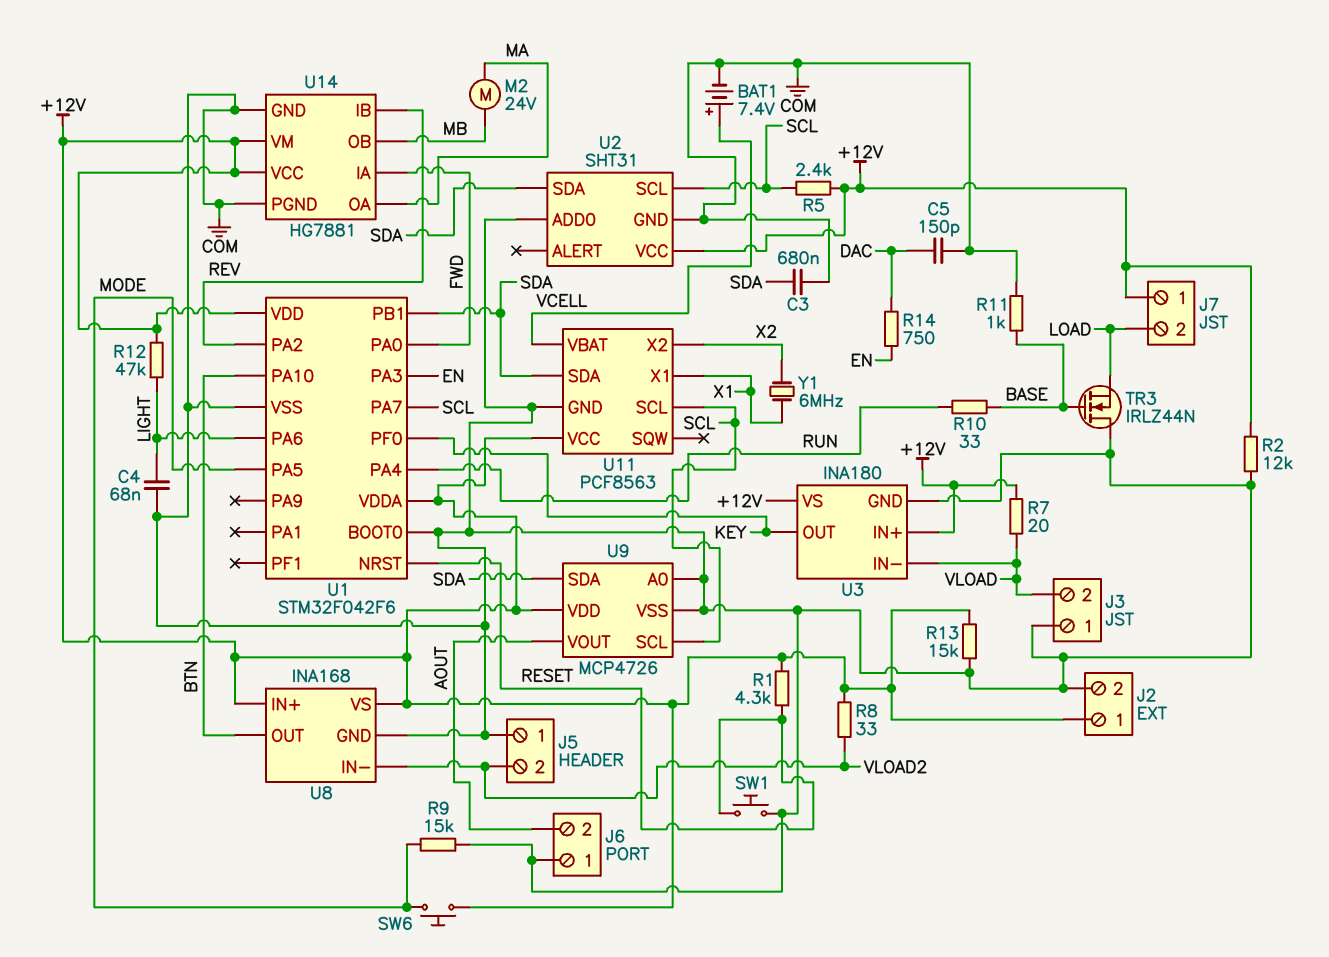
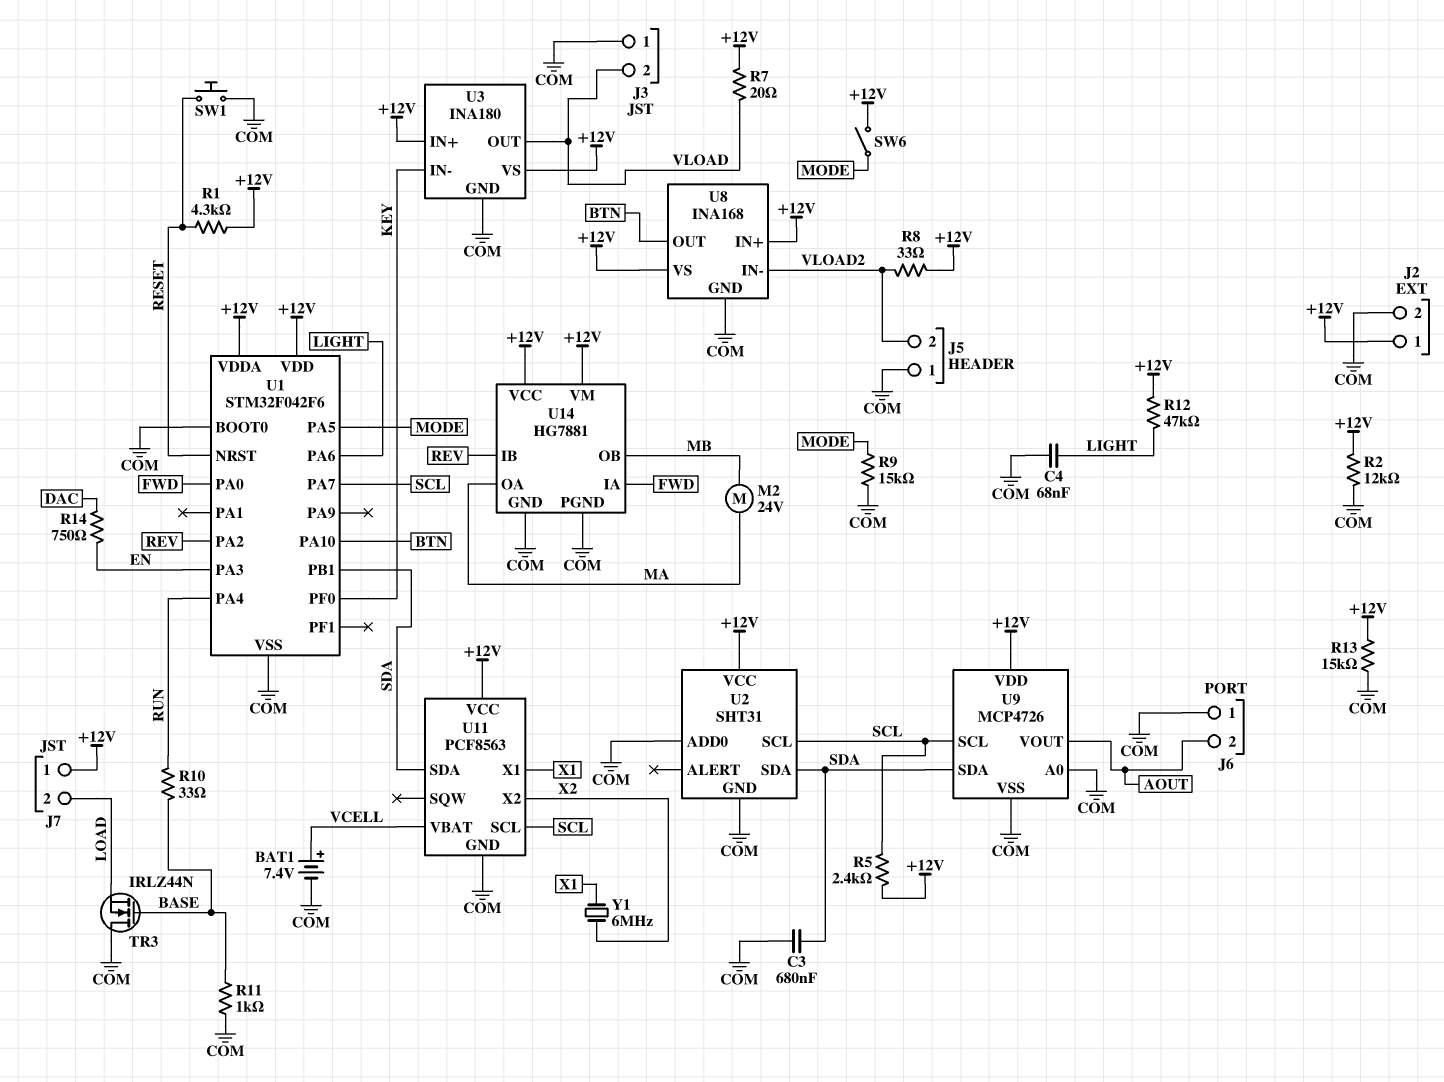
C5: 150pF (COM, DAC) -> none
SW6: button (+12V, MODE) -> switch (+12V, MODE)
U3 pin IN-: VLOAD -> KEY
U3 pin OUT: KEY -> VLOAD

